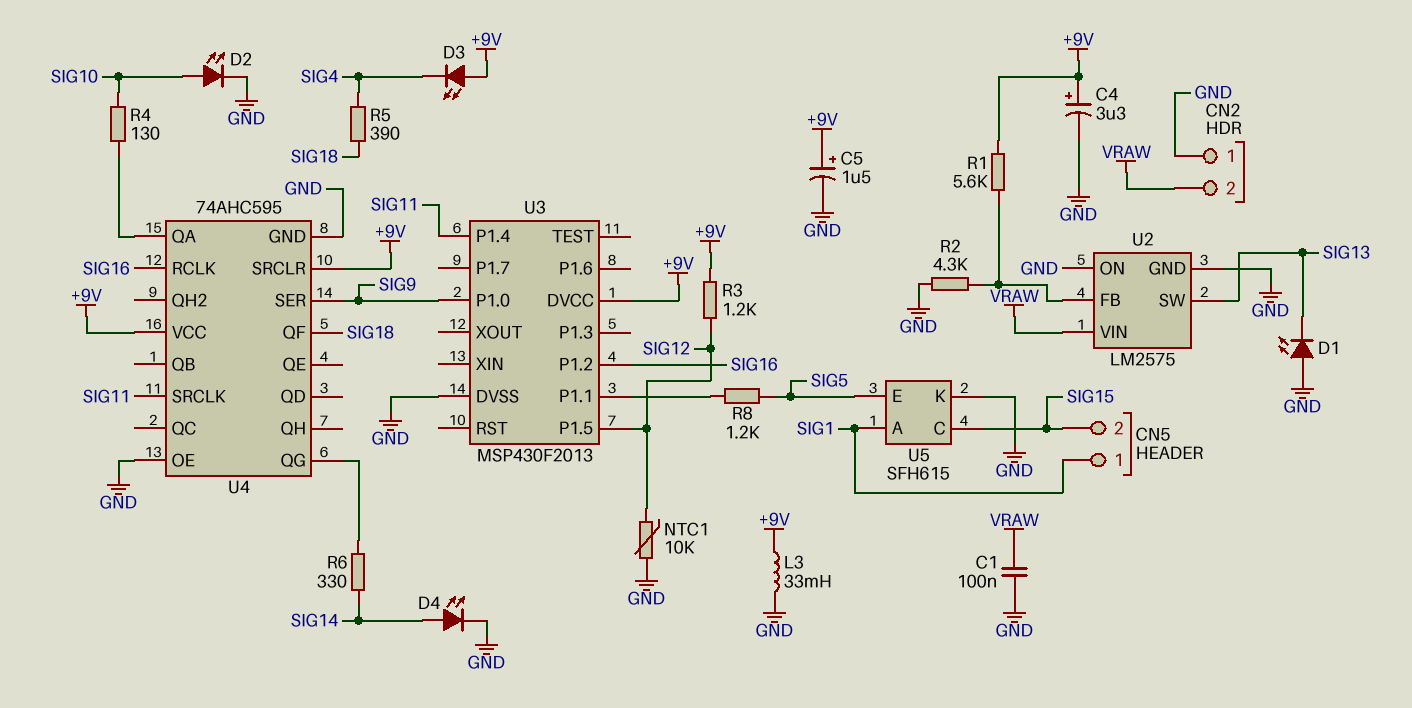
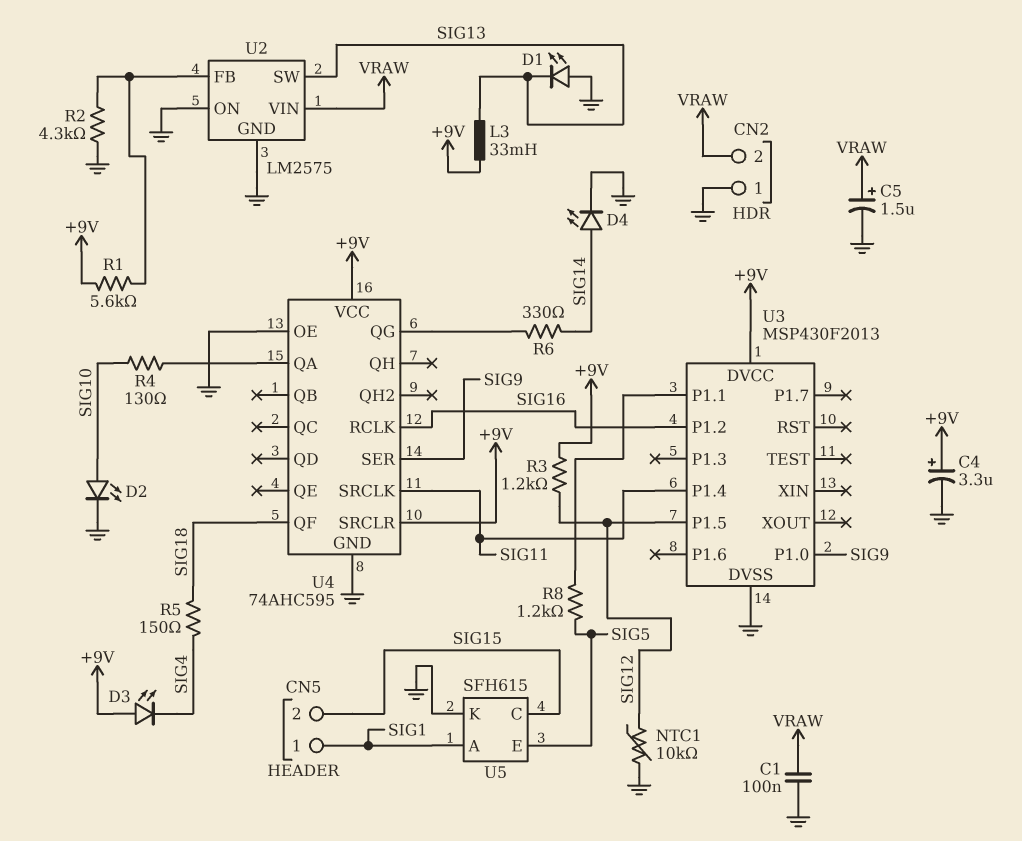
C5: 1.5uF (plus +9V, minus GND) -> 1.5uF (plus VRAW, minus GND)
L3: 33mH (+9V, GND) -> 33mH (+9V, SIG13)
R5: 390 (SIG4, SIG18) -> 150 (SIG4, SIG18)

